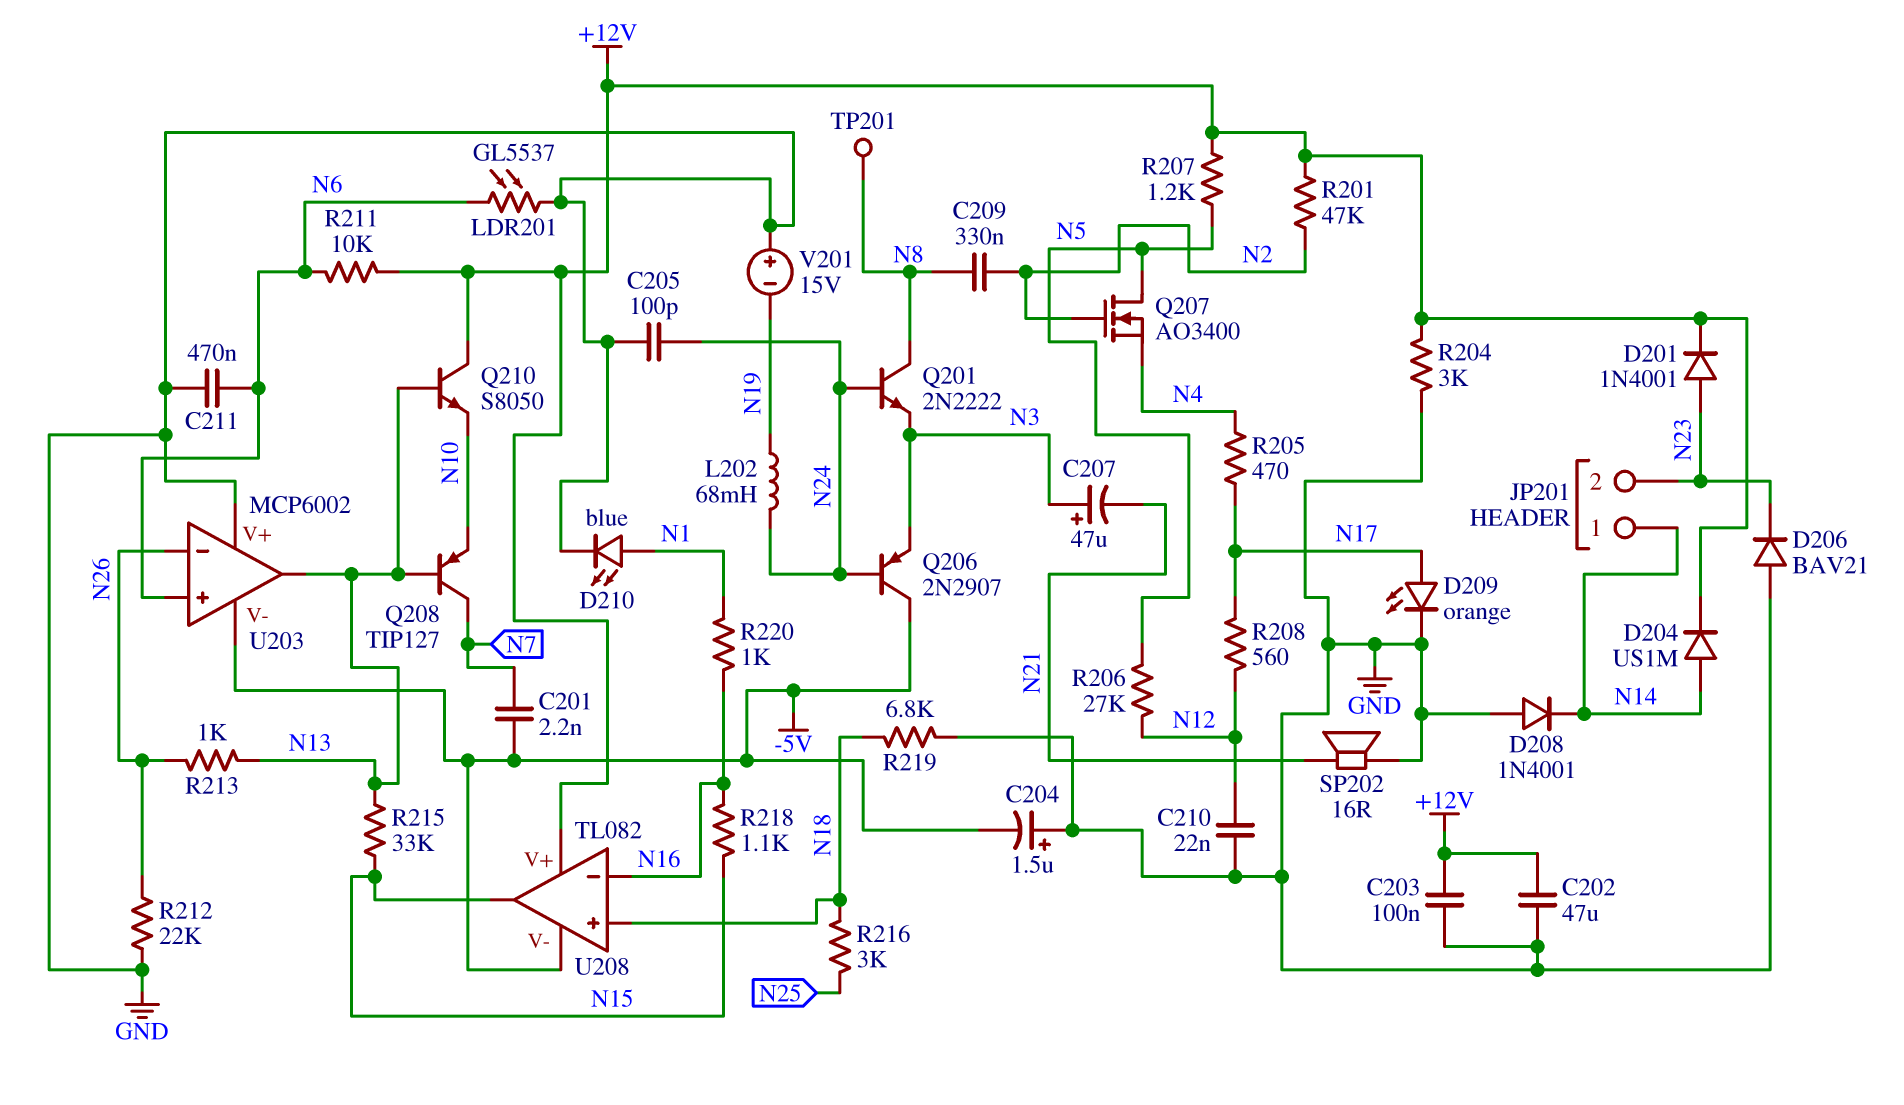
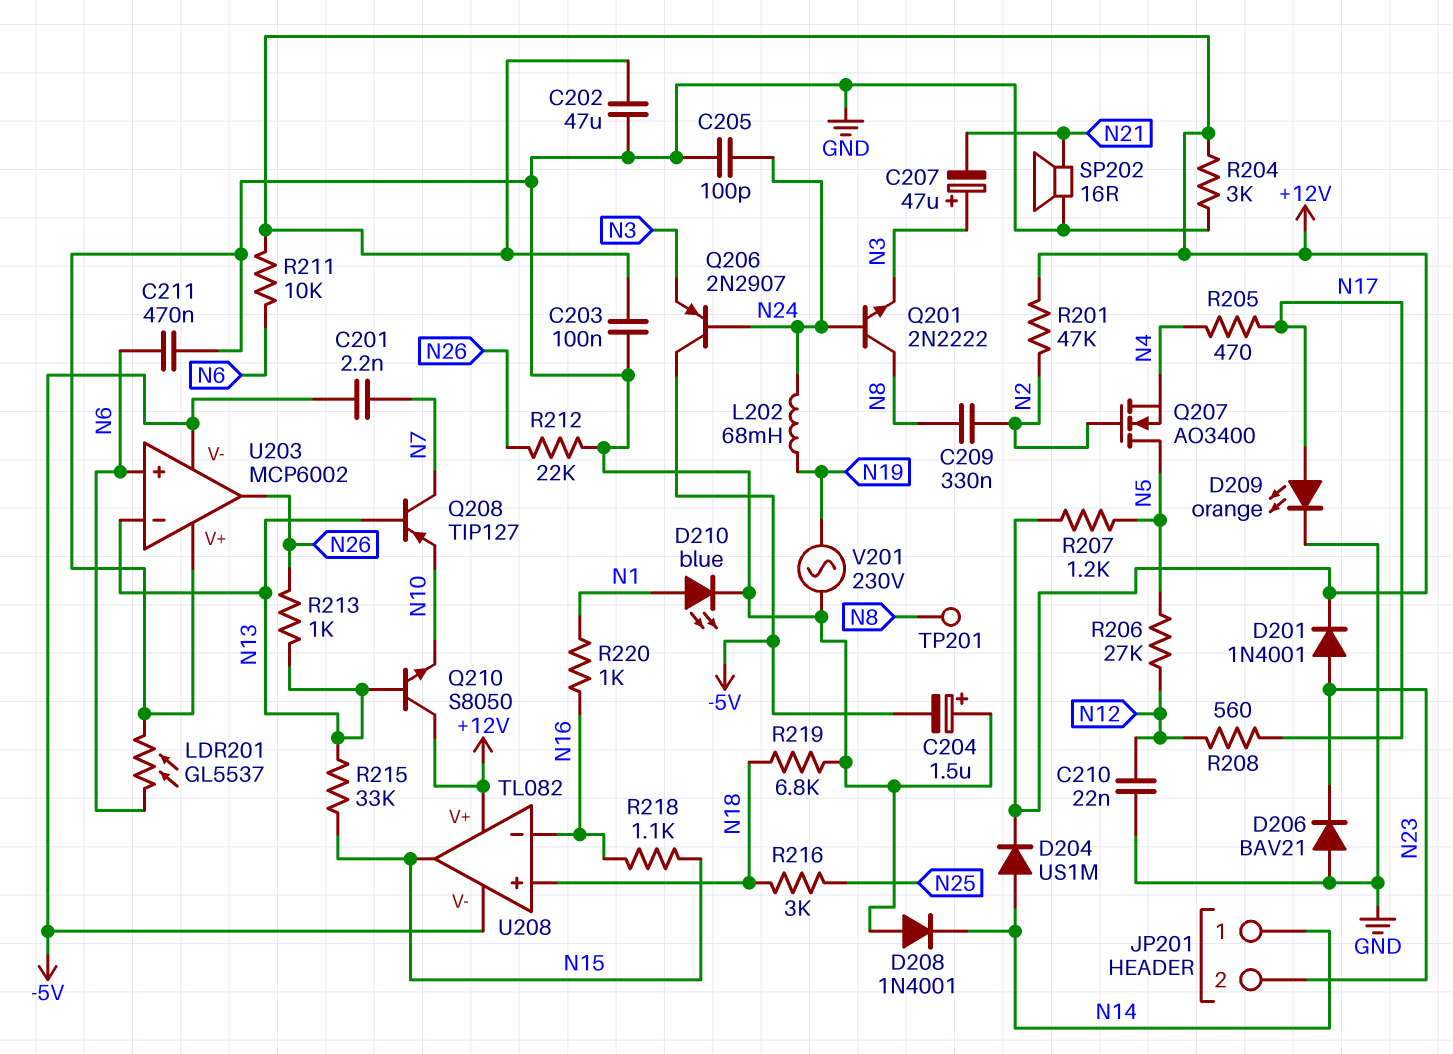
U203 pin in-: N26 -> N13
U203 pin out: N13 -> N26
V201: 15V (plus GND, minus N19) -> AC 230V (GND, N19)

